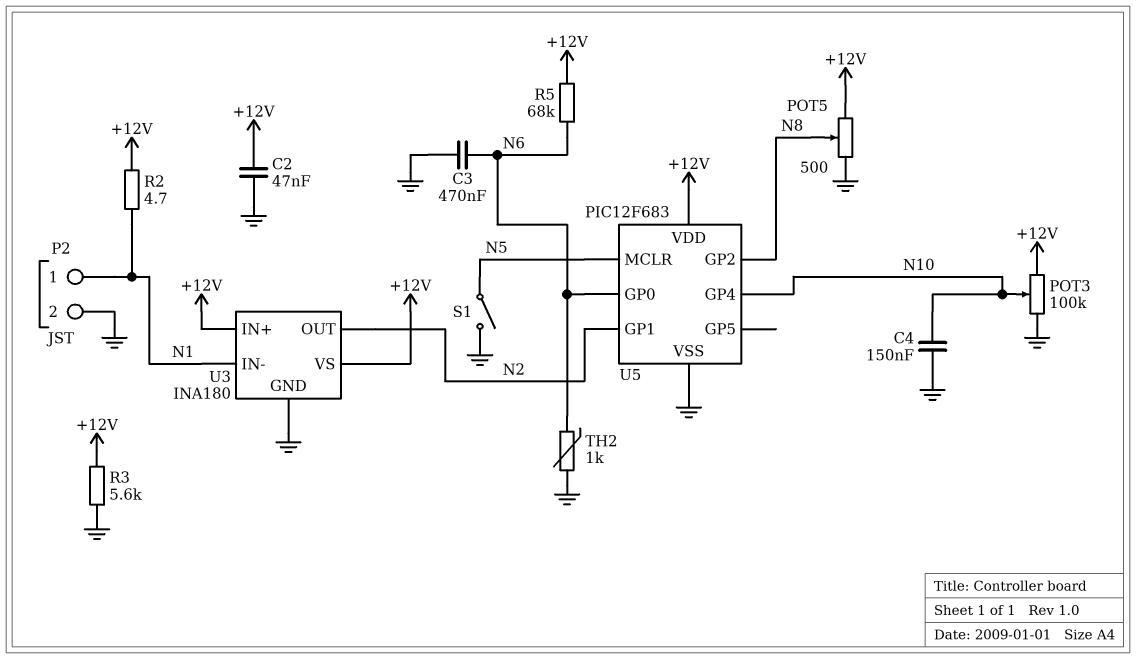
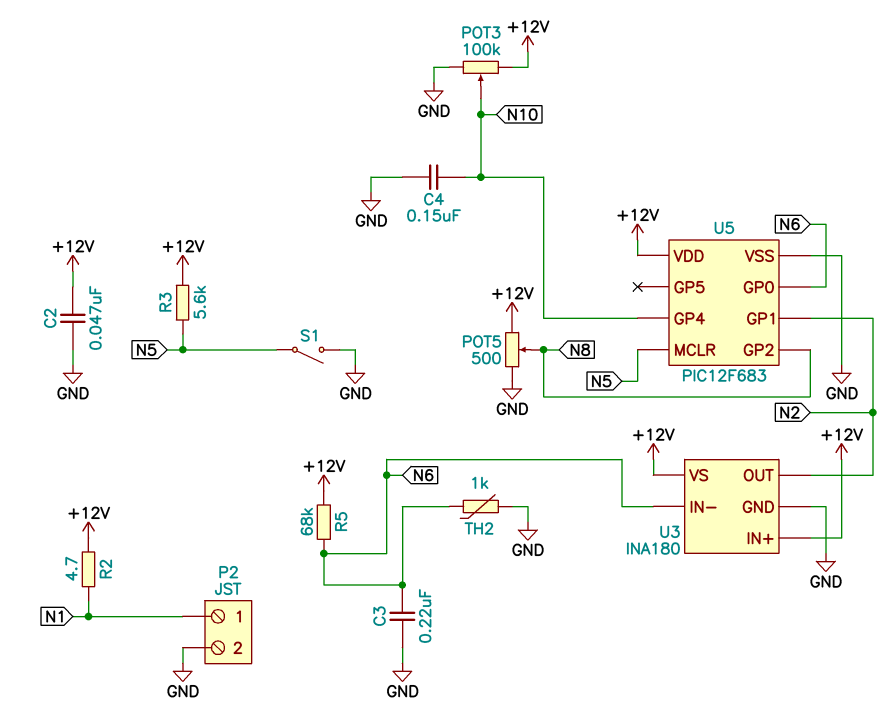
C3: 470nF (GND, N6) -> 220nF (GND, N6)
R3: 5.6k (+12V, GND) -> 5.6k (+12V, N5)
U3 pin IN-: N1 -> N6

